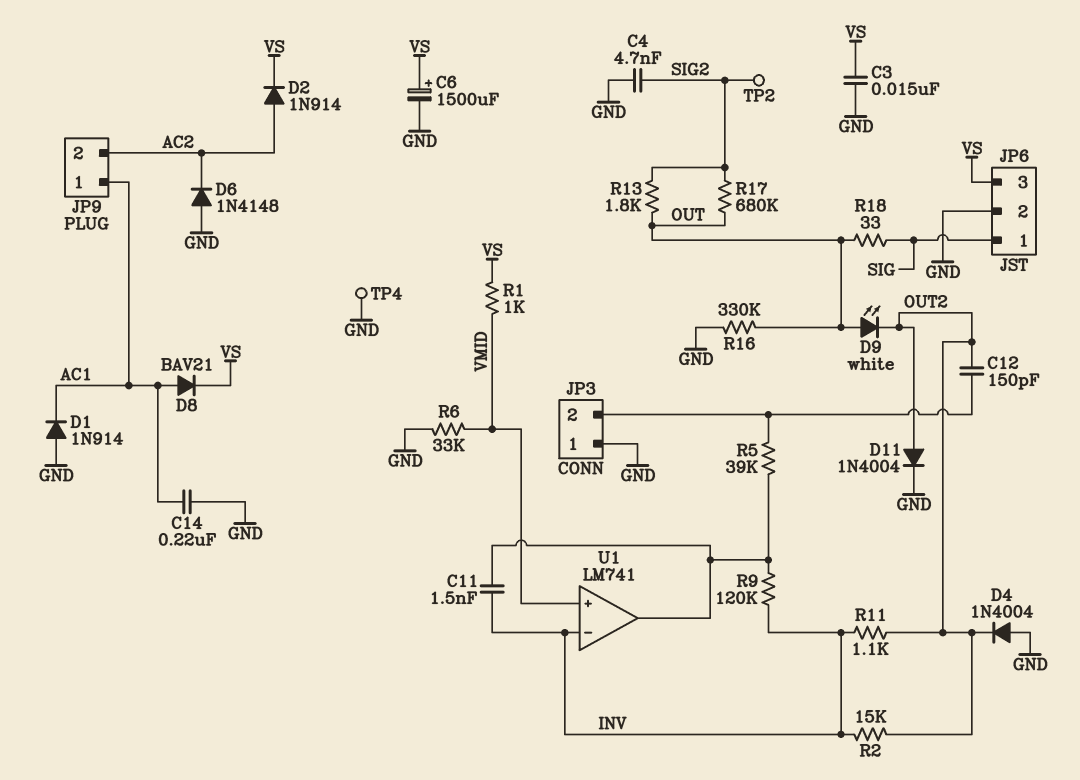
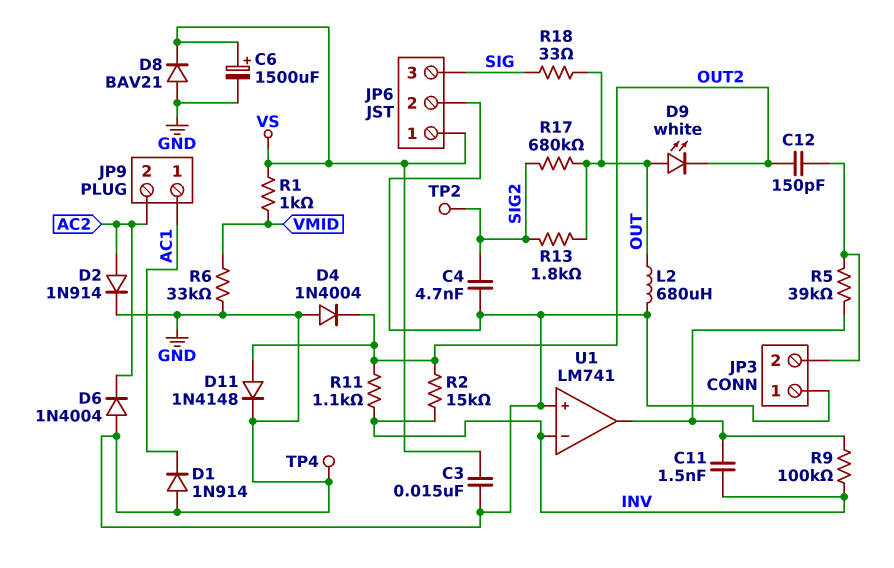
C14: 220nF (AC1, GND) -> none
D2: diode 1N914 (A AC2, K VS) -> diode 1N914 (A AC2, K GND)
D6: diode 1N4148 (A GND, K AC2) -> diode 1N4004 (A GND, K AC2)
D8: diode BAV21 (A AC1, K VS) -> diode BAV21 (A GND, K VS)
D11: diode 1N4004 (A OUT2, K GND) -> diode 1N4148 (A OUT2, K GND)
JP6 pin 1: SIG -> VS
JP6 pin 3: VS -> SIG
L2: none -> 680uH (GND, OUT)
R9: 120k (INV, U1/out) -> 100k (INV, U1/out)
R16: 330k (GND, OUT) -> none
U1 pin in+: VMID -> GND

